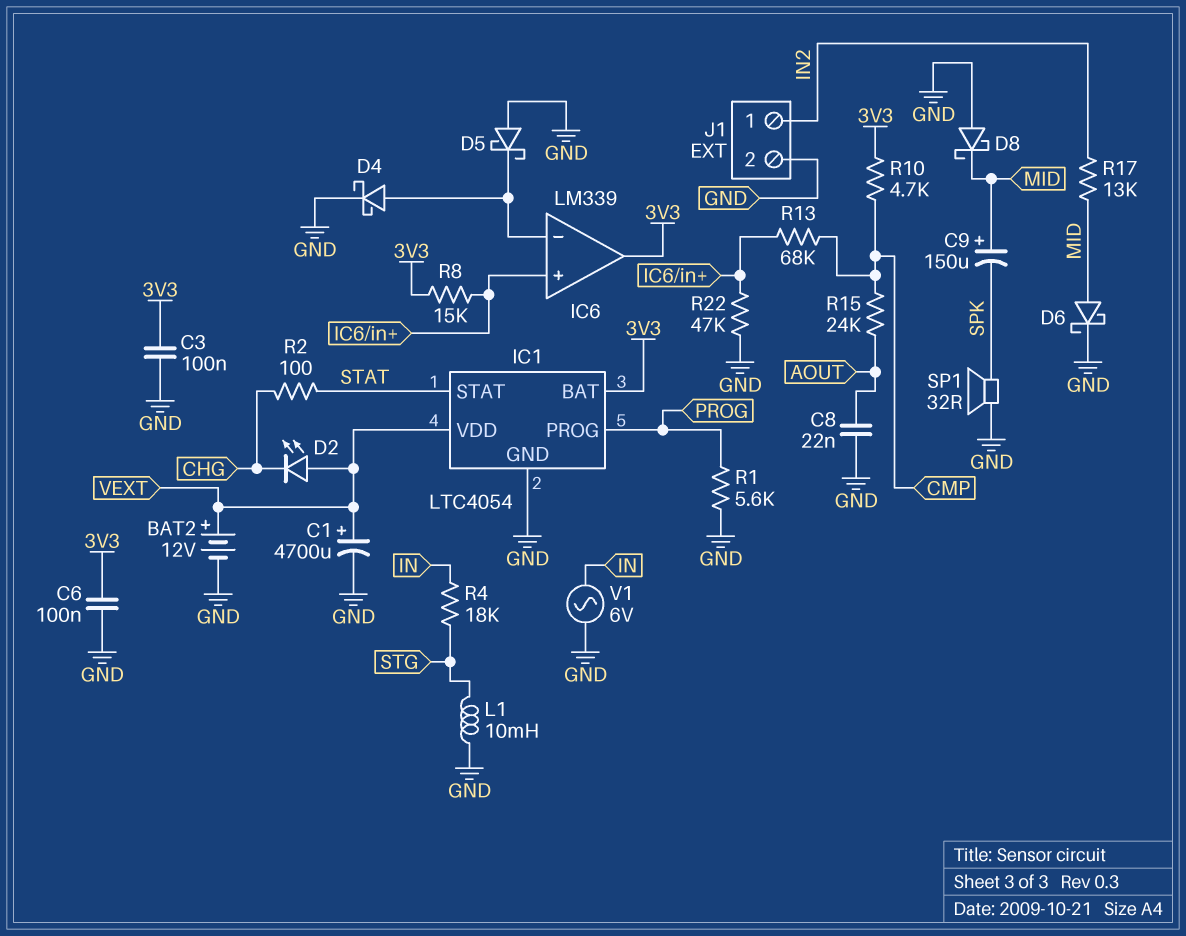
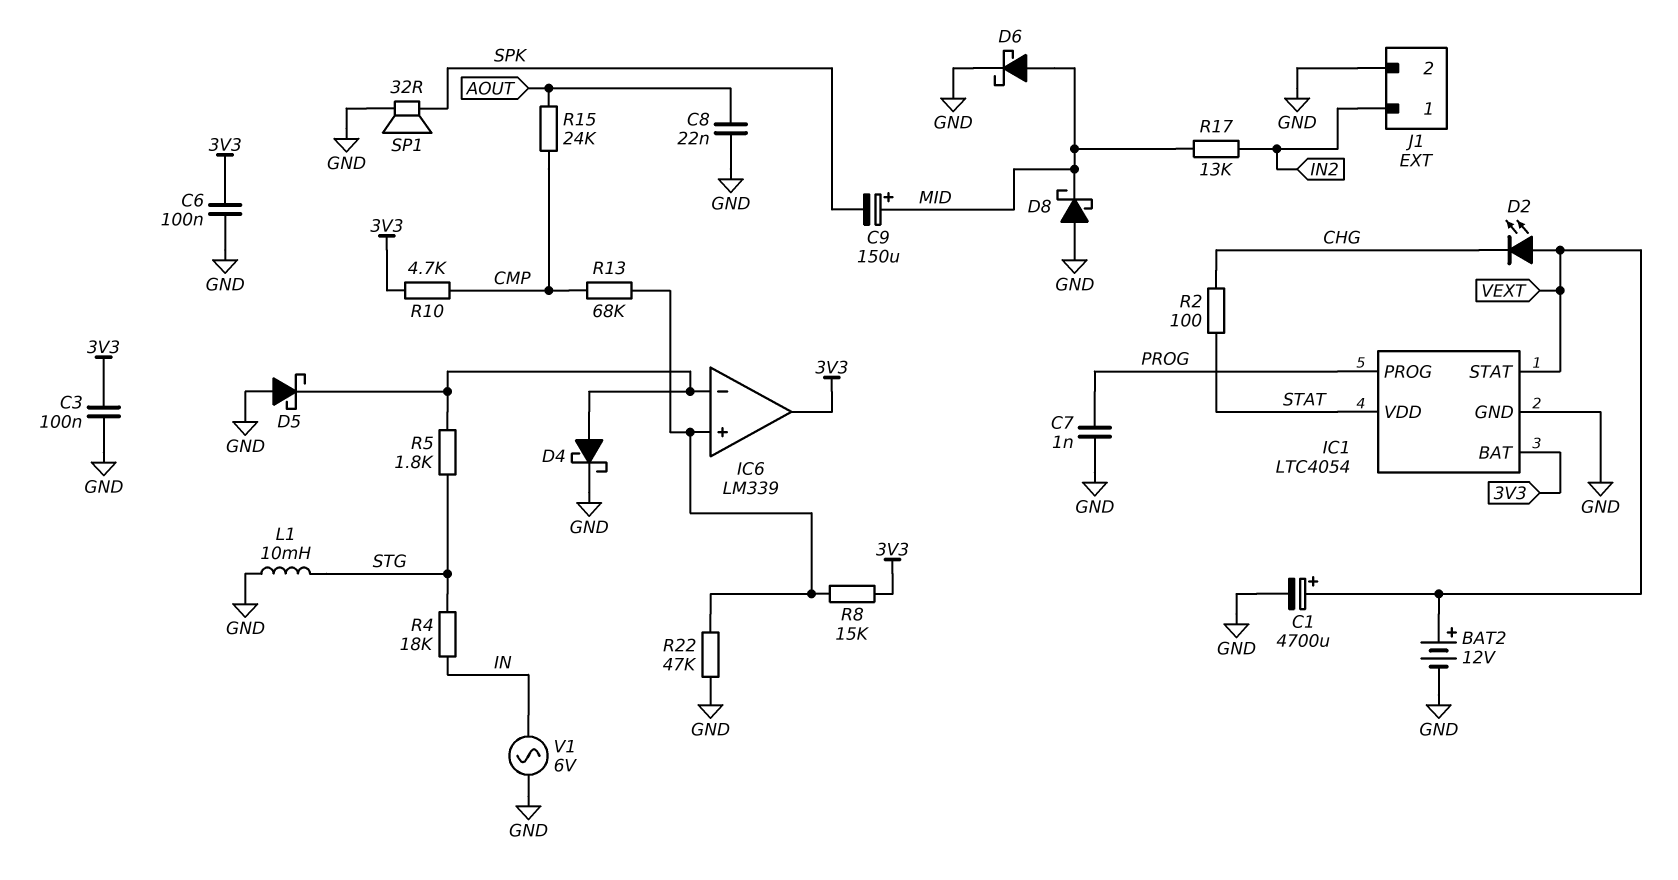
C7: none -> 1nF (GND, PROG)
IC1 pin STAT: STAT -> VEXT
IC1 pin VDD: VEXT -> STAT
R1: 5.6k (GND, PROG) -> none
R5: none -> 1.8k (IC6/in-, STG)

